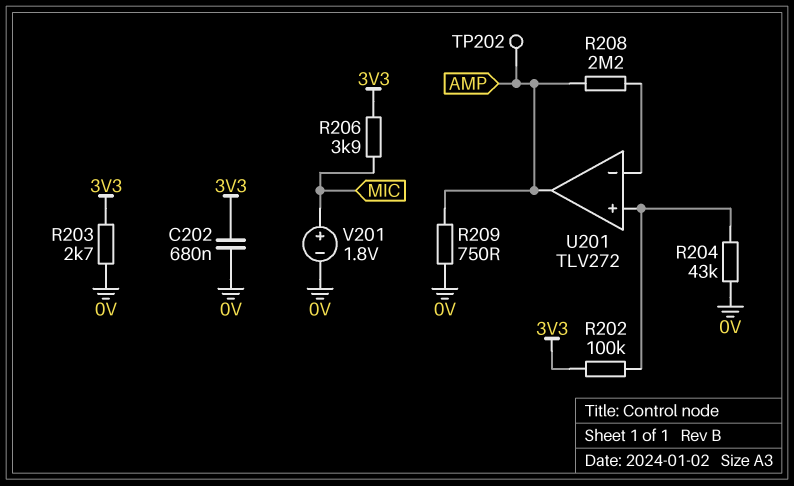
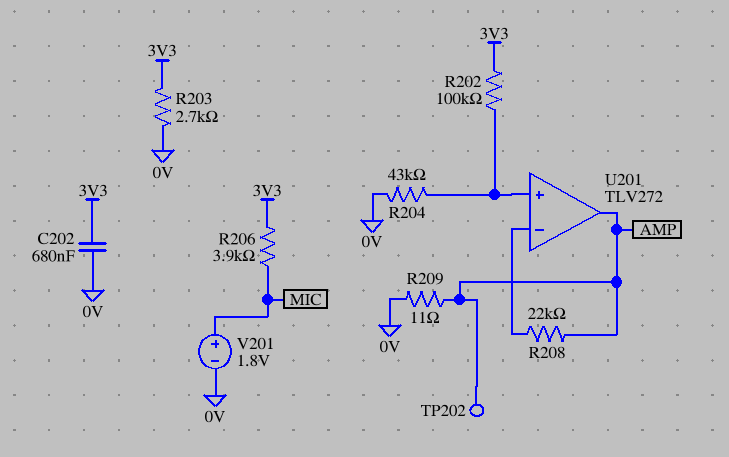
R208: 2.2M (AMP, U201/in-) -> 22k (AMP, U201/in-)
R209: 750 (0V, AMP) -> 11 (0V, AMP)

